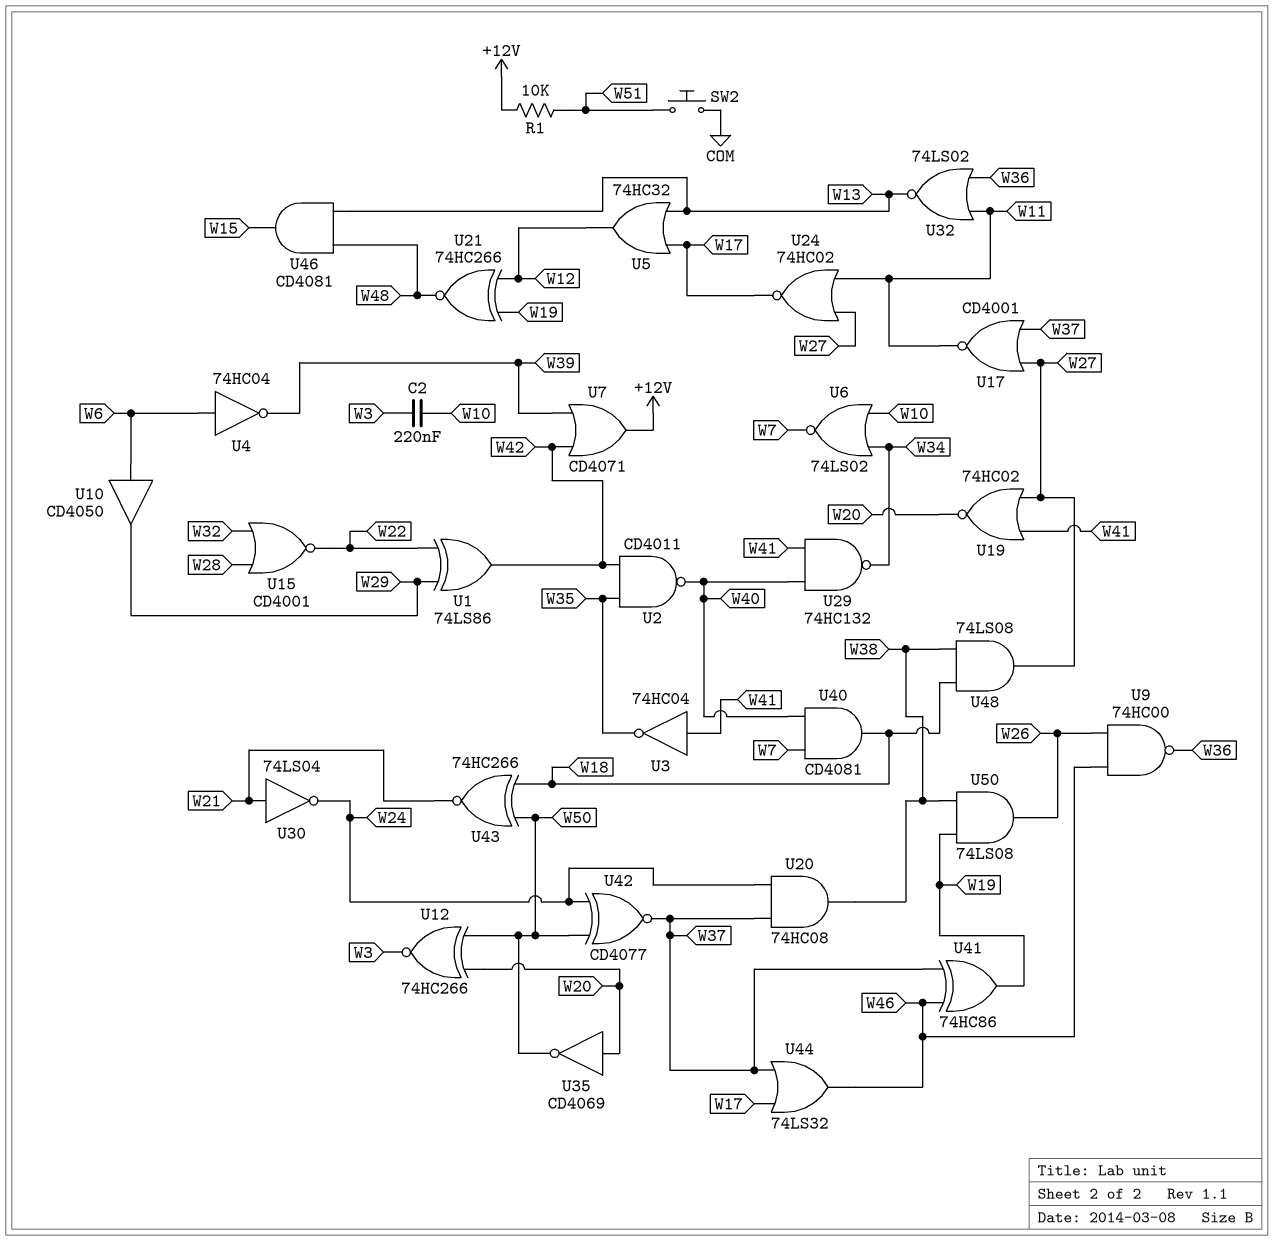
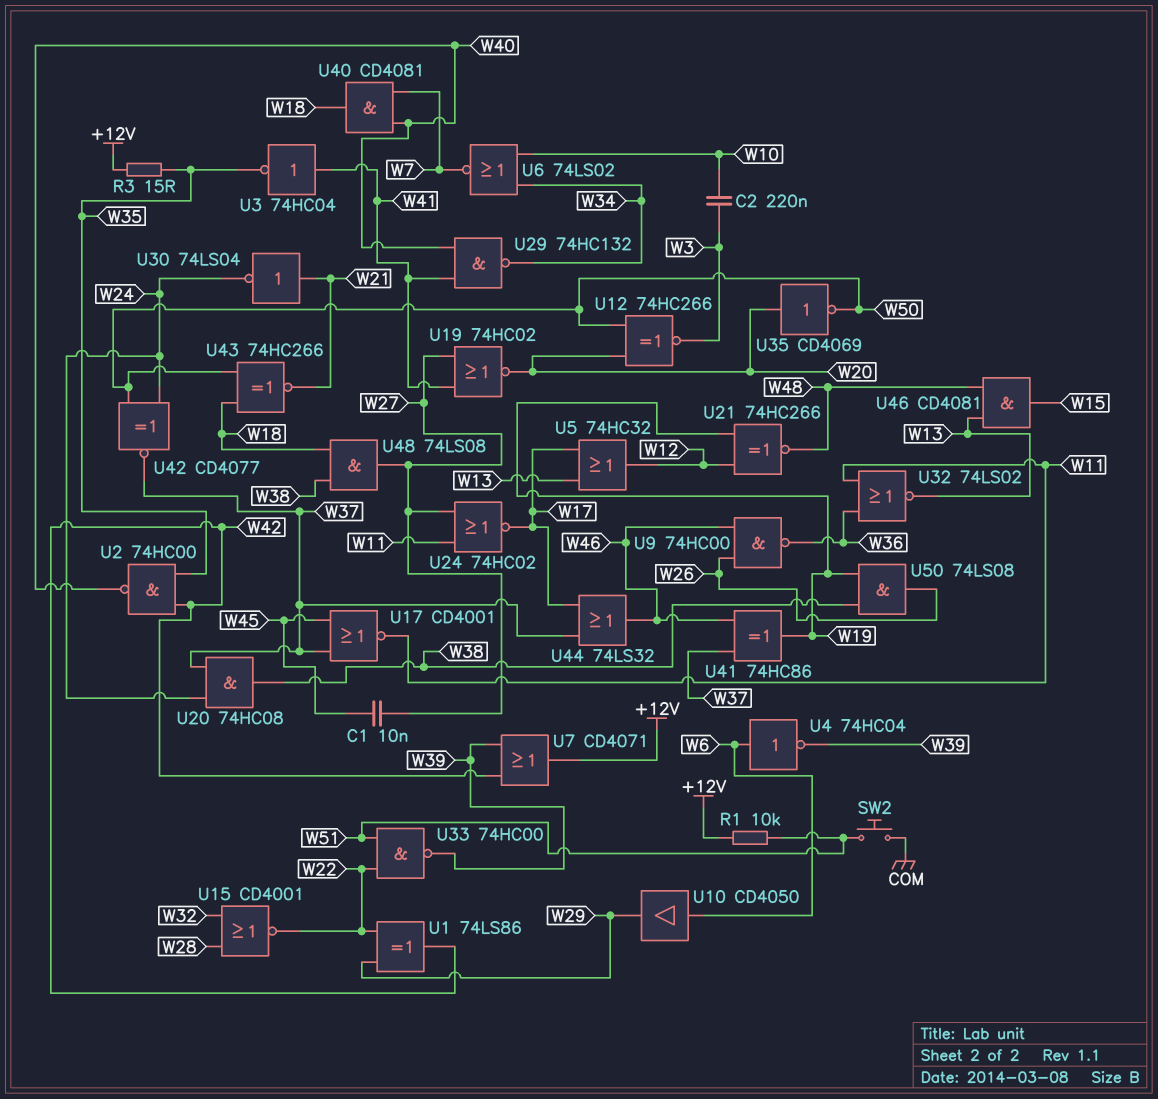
C1: none -> 10nF (W27, W45)
R3: none -> 15 (+12V, W35)
U2: NAND CD4011 (in W35, in W42, out W40) -> NAND 74HC00 (in W35, in W42, out W40)
U17: NOR CD4001 (in W27, in W37, out W11) -> NOR CD4001 (in W37, in W45, out W11)
U33: none -> NAND 74HC00 (in W22, in W51, out W39)

